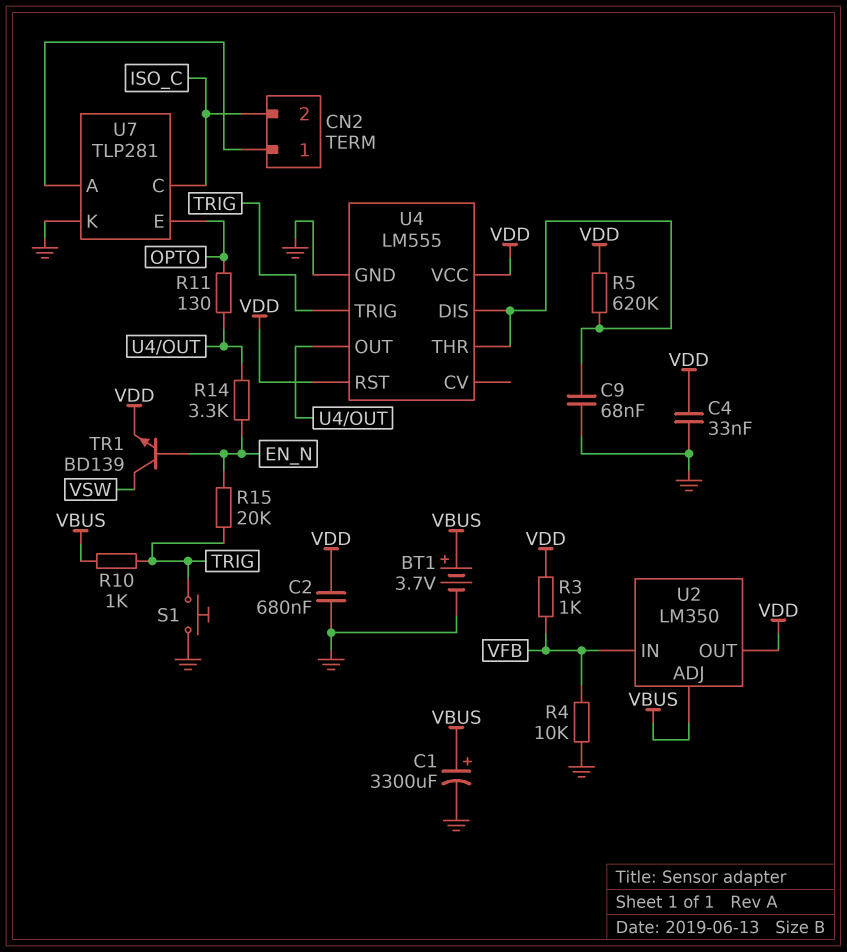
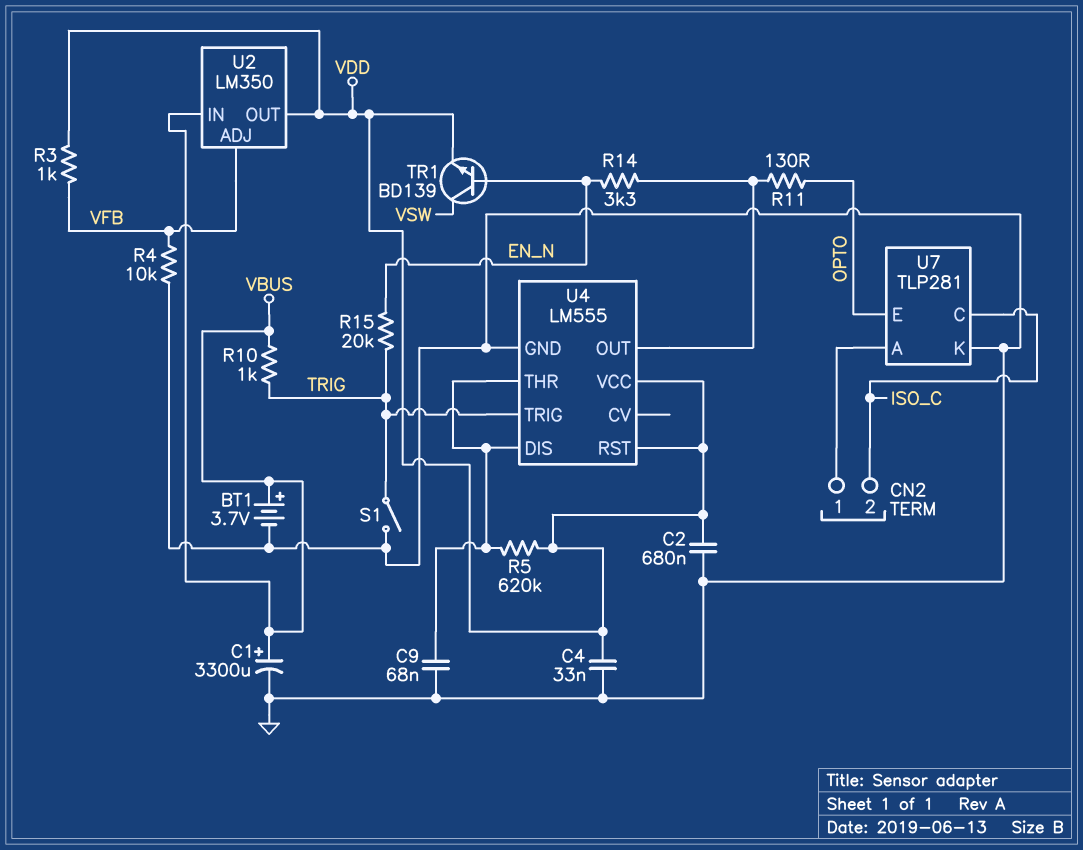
S1: button (GND, TRIG) -> switch (GND, TRIG)
U2 pin ADJ: VBUS -> VFB
U2 pin IN: VFB -> VBUS

